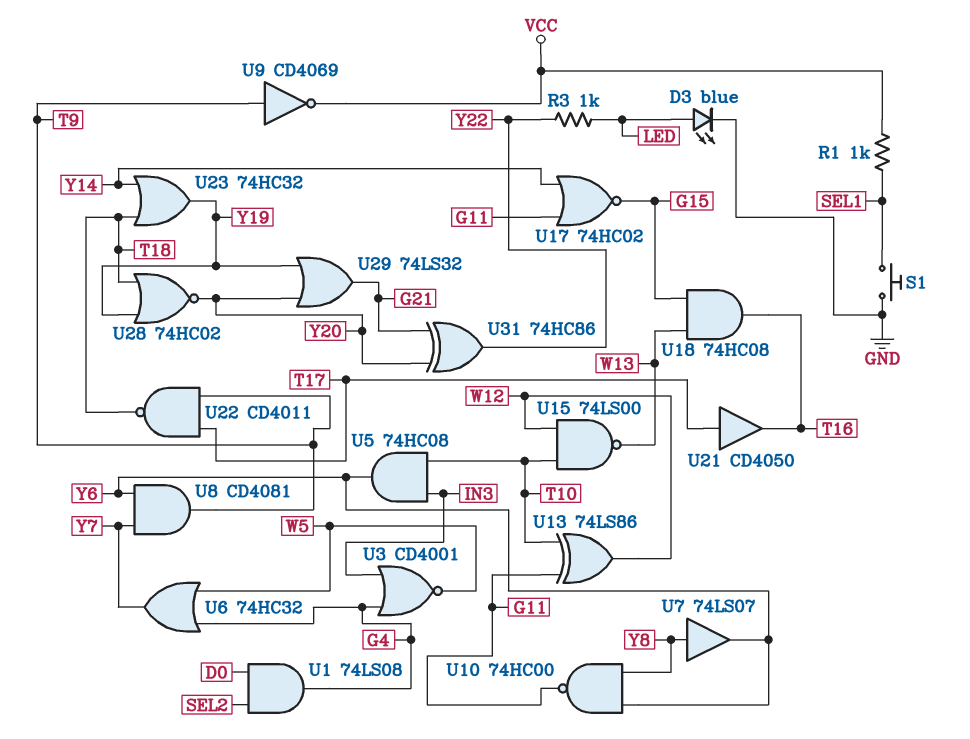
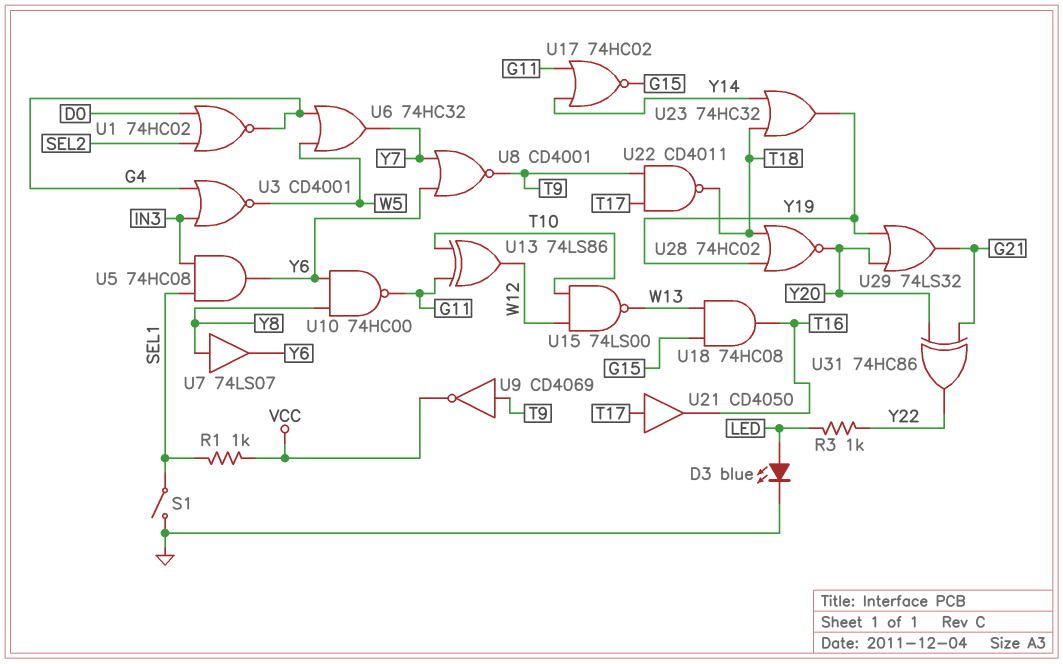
S1: button (GND, SEL1) -> switch (GND, SEL1)
U1: AND 74LS08 (in D0, in SEL2, out G4) -> NOR 74HC02 (in D0, in SEL2, out G4)
U5: AND 74HC08 (in IN3, in T10, out Y6) -> AND 74HC08 (in IN3, in SEL1, out Y6)
U8: AND CD4081 (in Y6, in Y7, out T9) -> NOR CD4001 (in Y6, in Y7, out T9)

